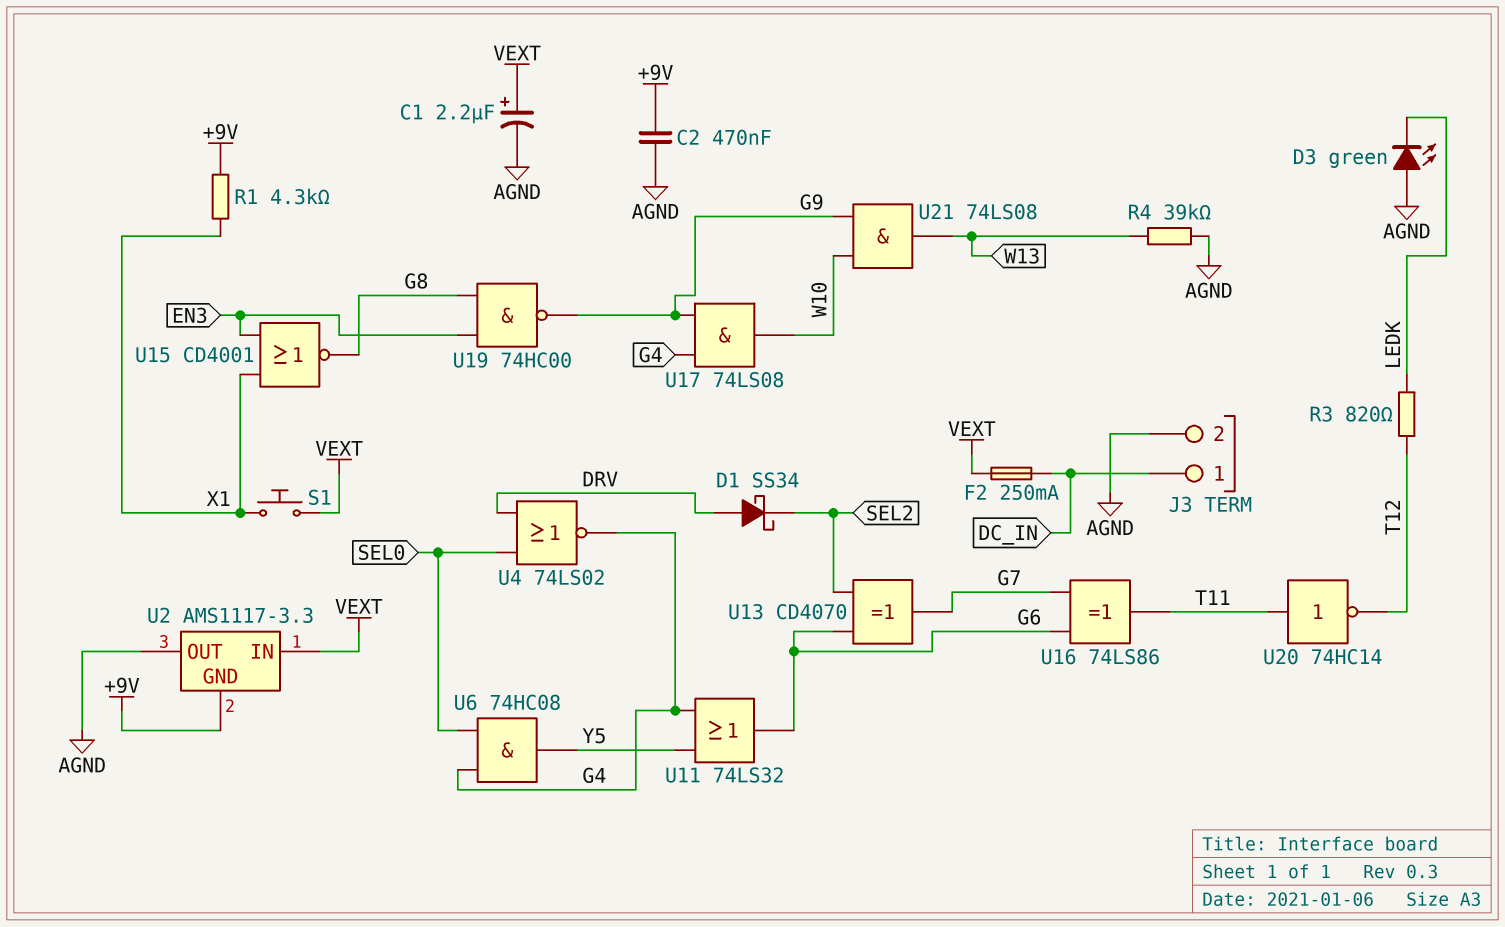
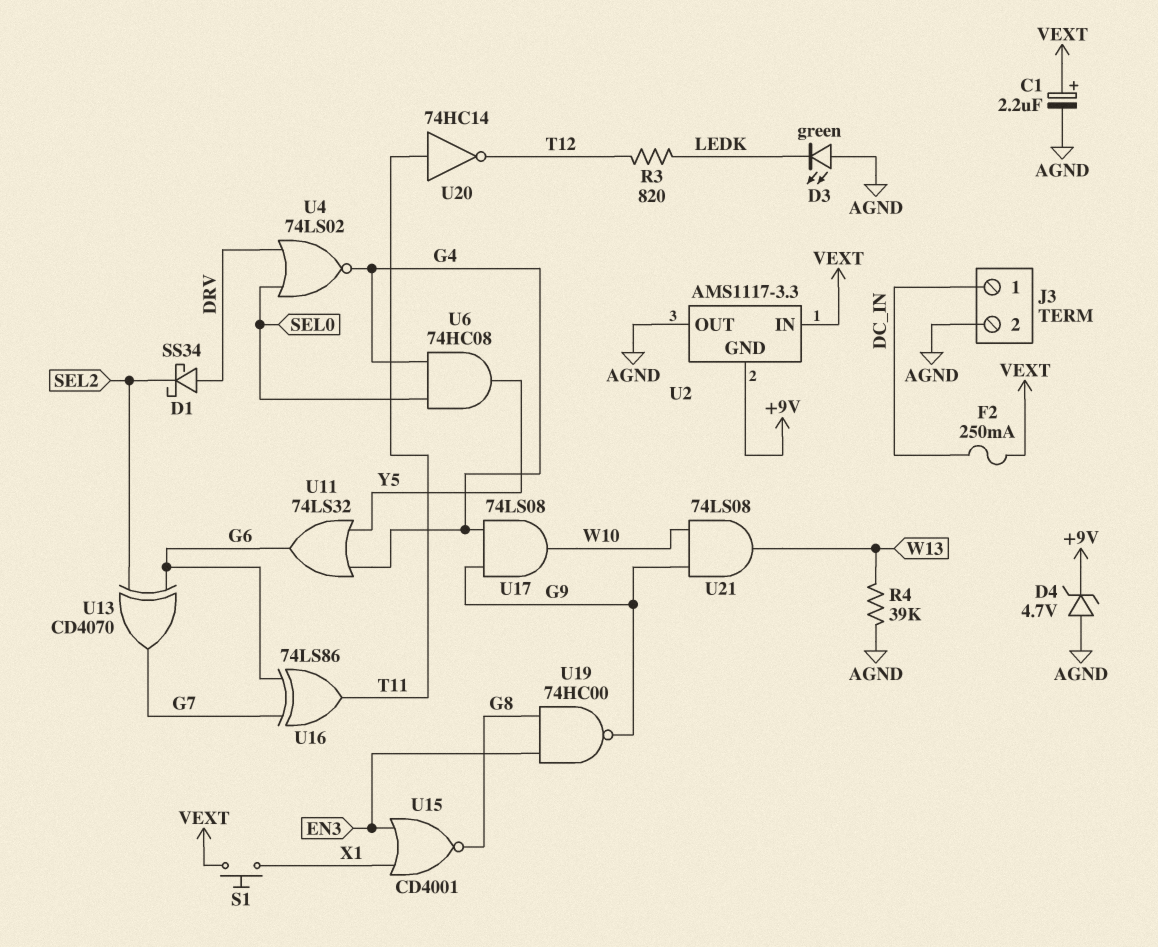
C2: 470nF (+9V, AGND) -> none
D4: none -> zener 4.7V (A AGND, K +9V)
R1: 4.3k (+9V, X1) -> none

